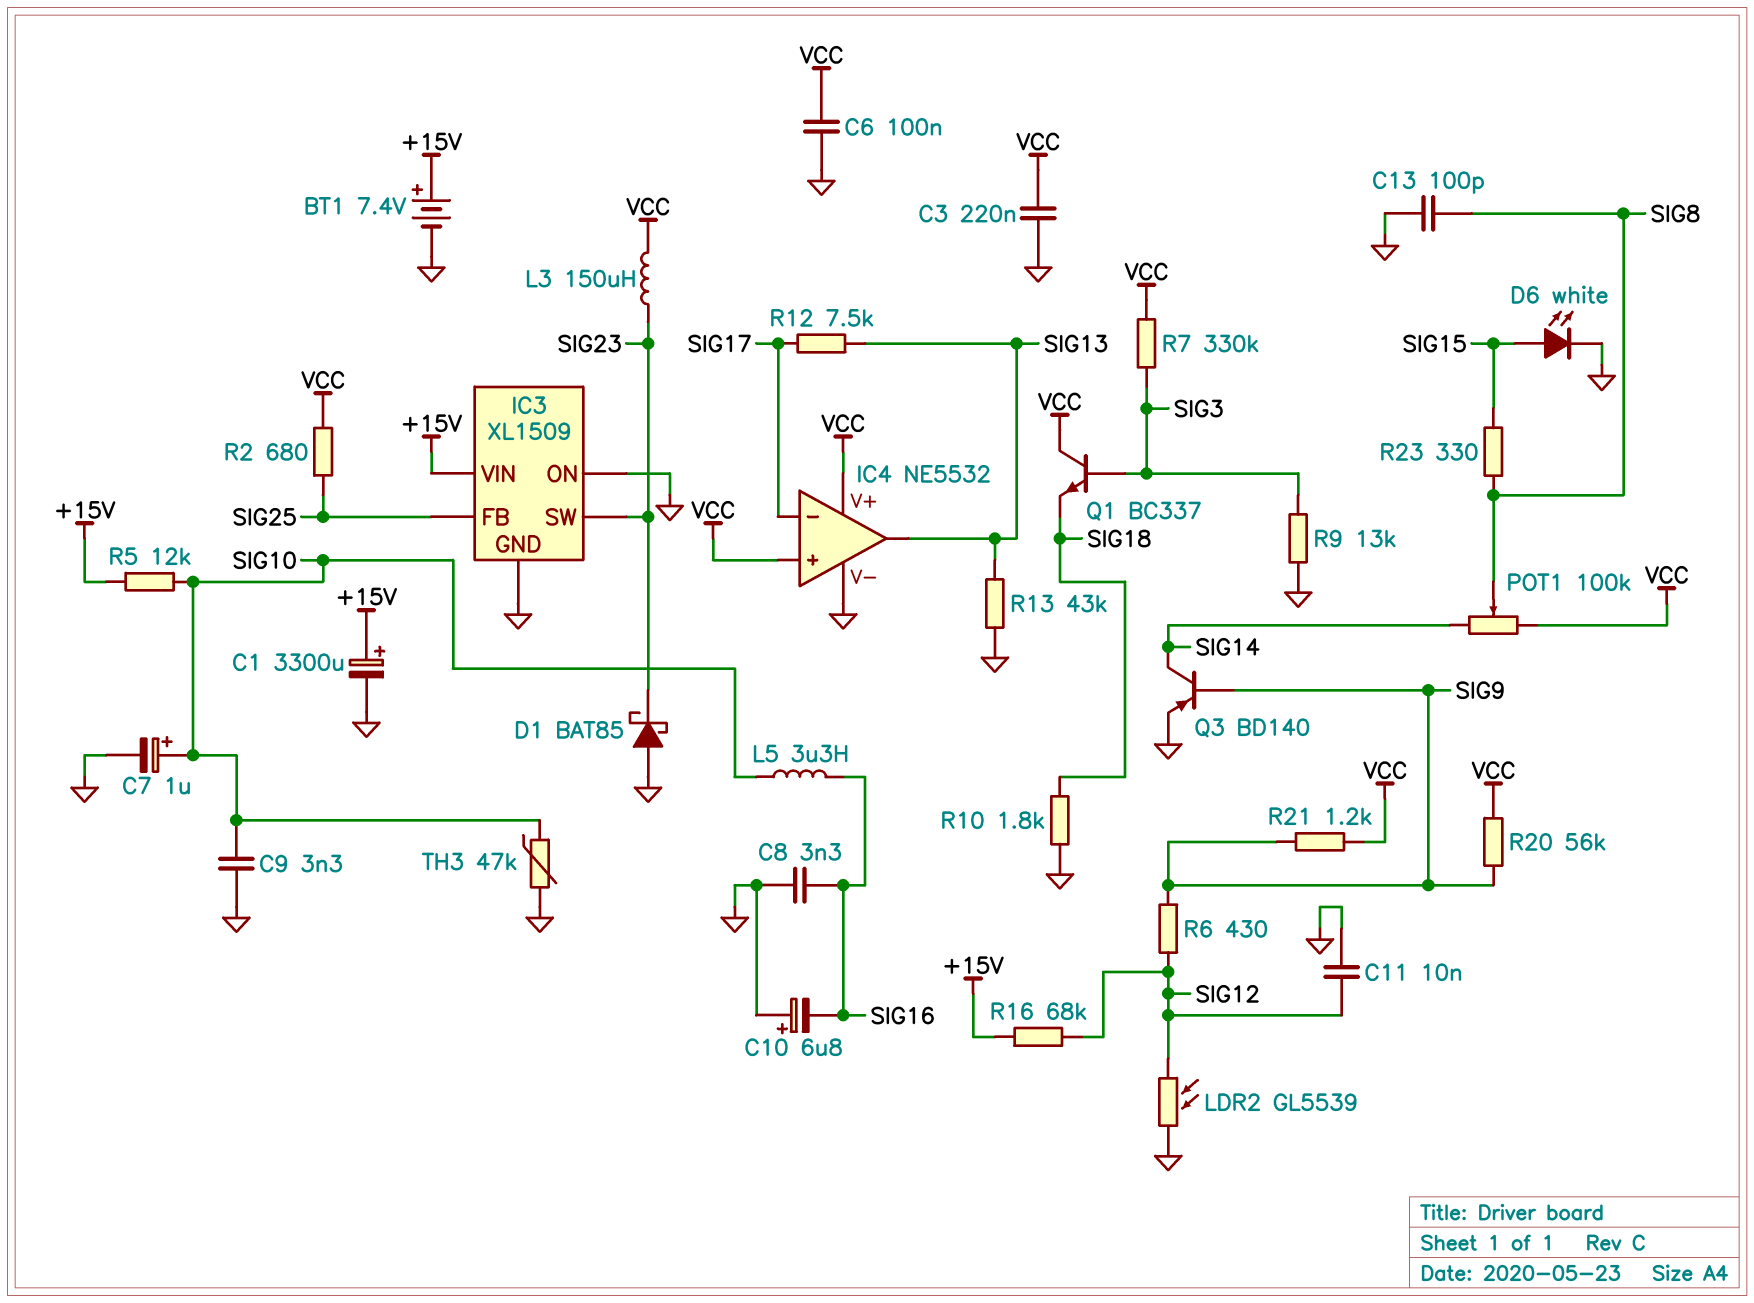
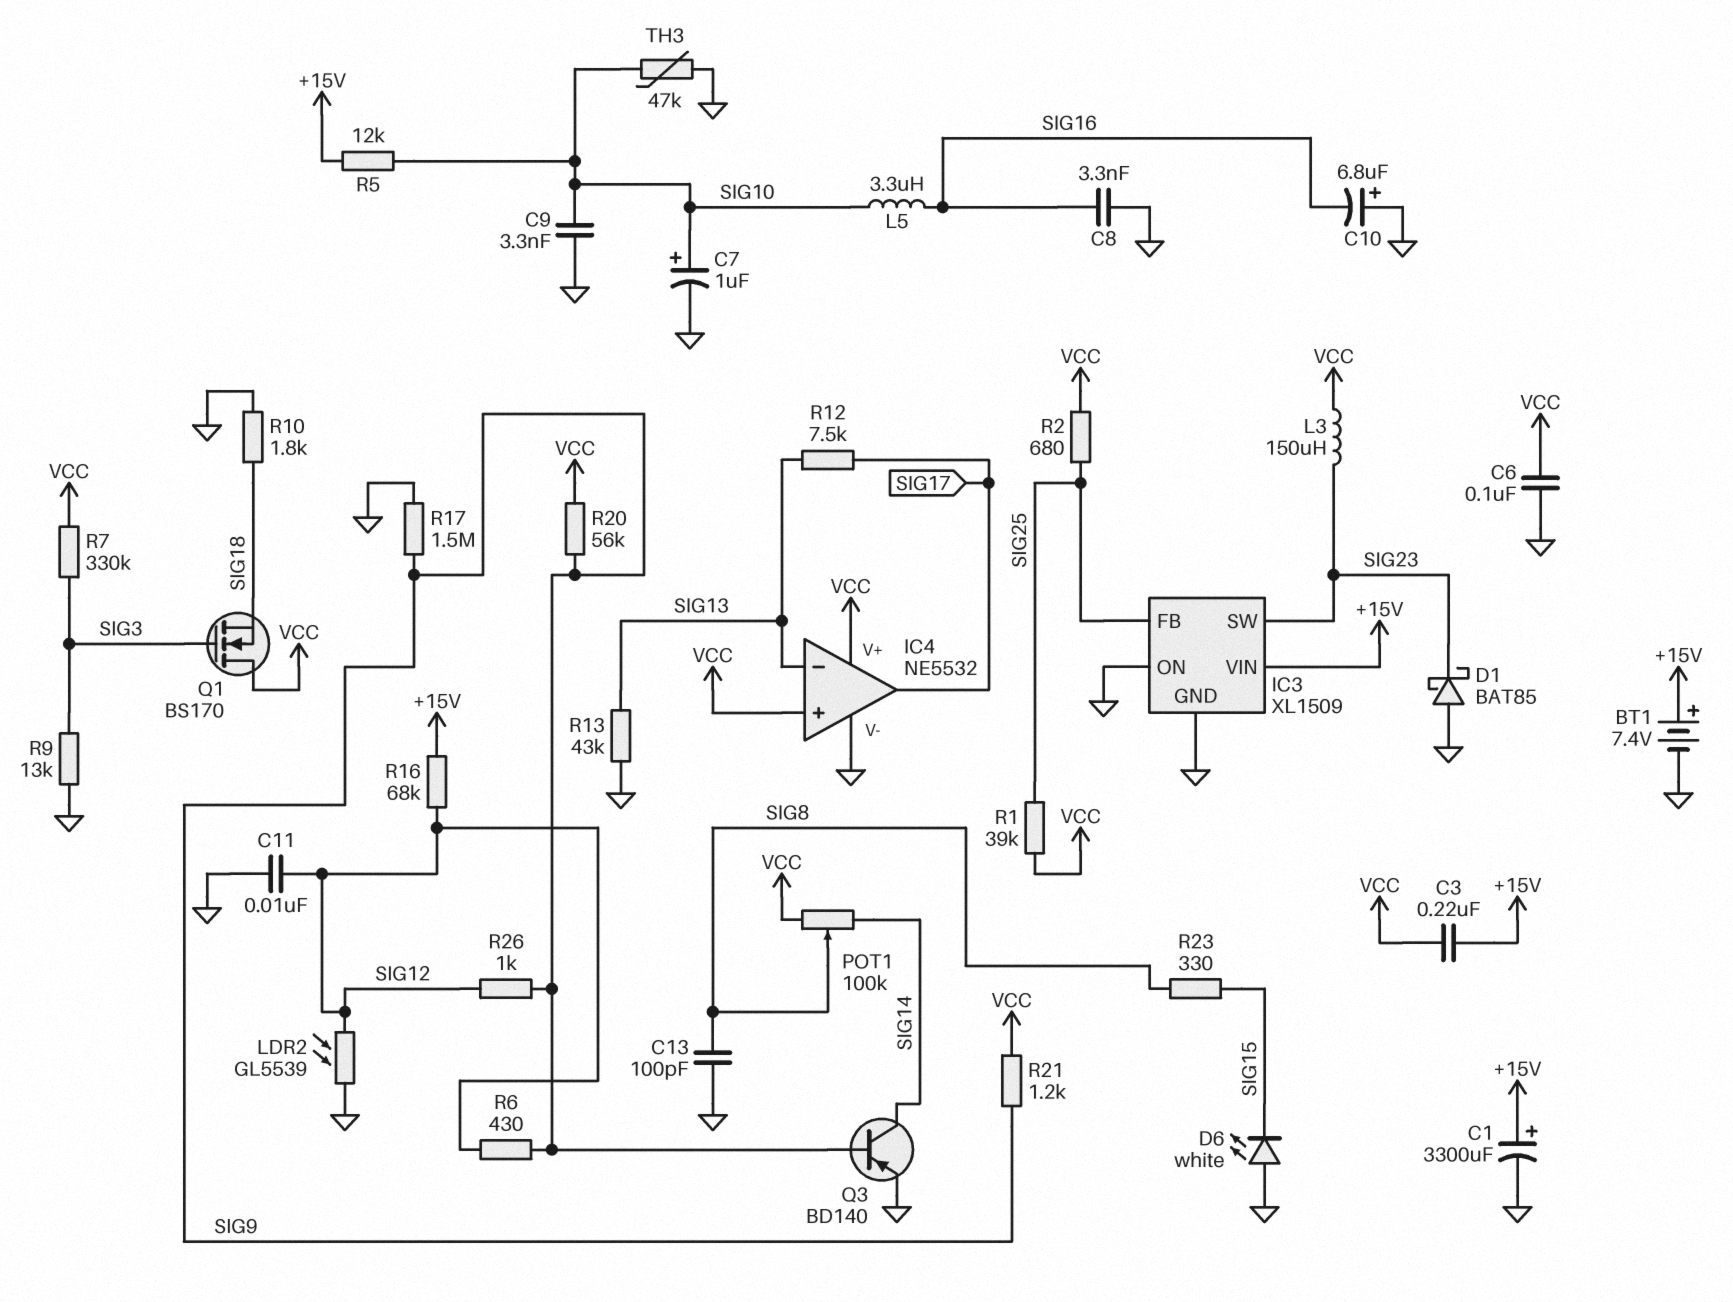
C3: 220nF (GND, VCC) -> 220nF (+15V, VCC)
D6: LED white (A SIG15, K GND) -> LED white (A GND, K SIG15)
IC4 pin in-: SIG17 -> SIG13
IC4 pin out: SIG13 -> SIG17
Q1: NPN BC337 (B SIG3, C VCC, E SIG18) -> NMOS BS170 (G SIG3, D VCC, S SIG18)
R1: none -> 39k (SIG25, VCC)
R17: none -> 1.5M (GND, SIG9)
R26: none -> 1k (SIG9, SIG12)

